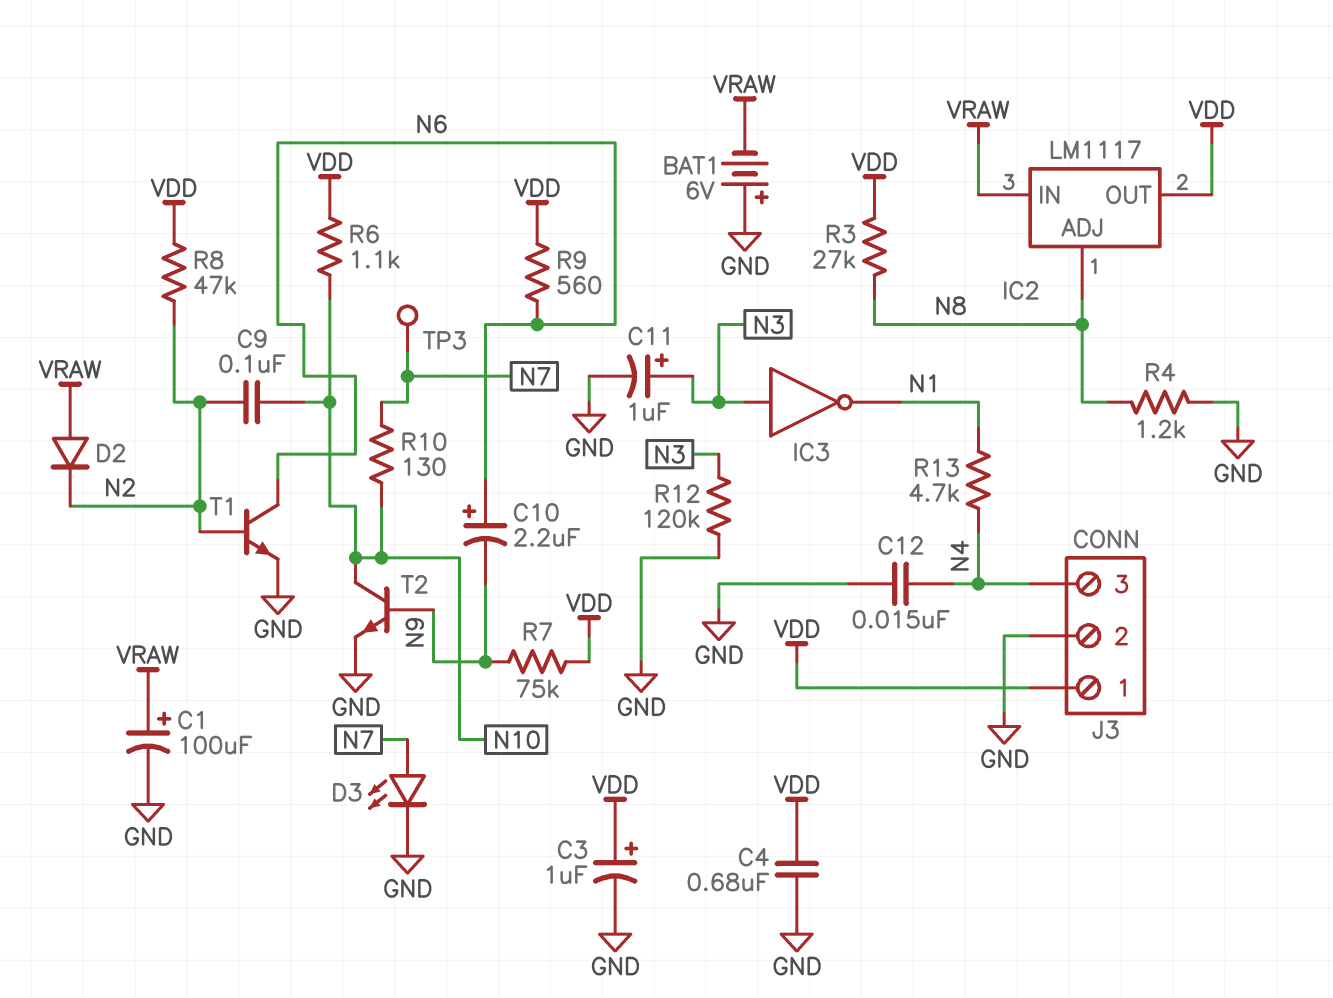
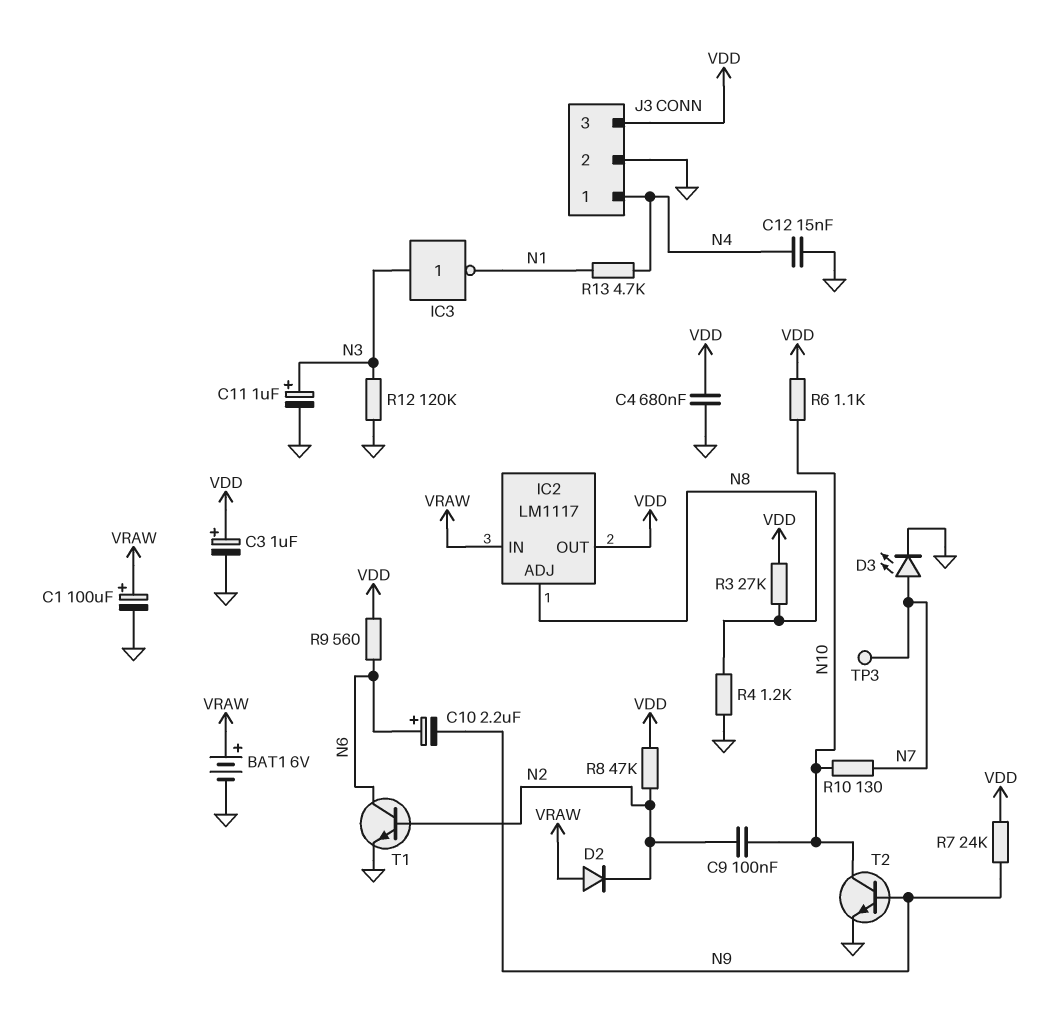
BAT1: 6V (plus GND, minus VRAW) -> 6V (plus VRAW, minus GND)
J3 pin 1: VDD -> N4
J3 pin 3: N4 -> VDD
R7: 75k (N9, VDD) -> 24k (N9, VDD)

